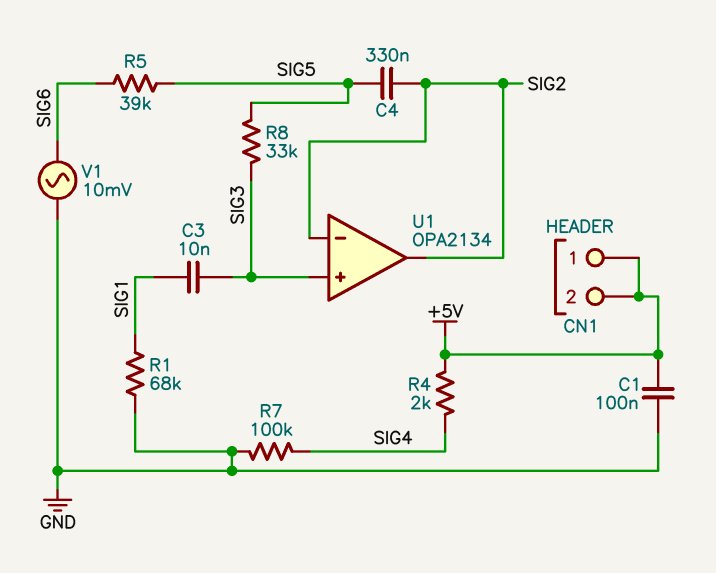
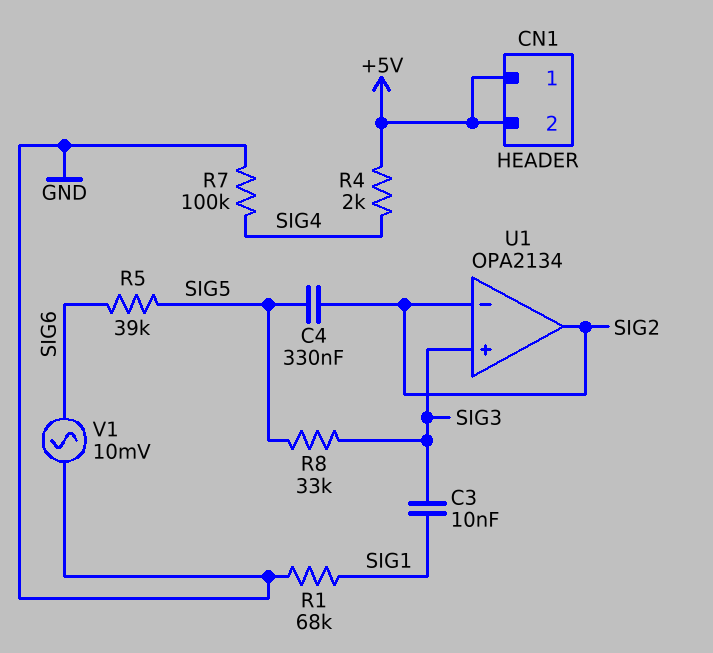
C1: 100nF (+5V, GND) -> none

